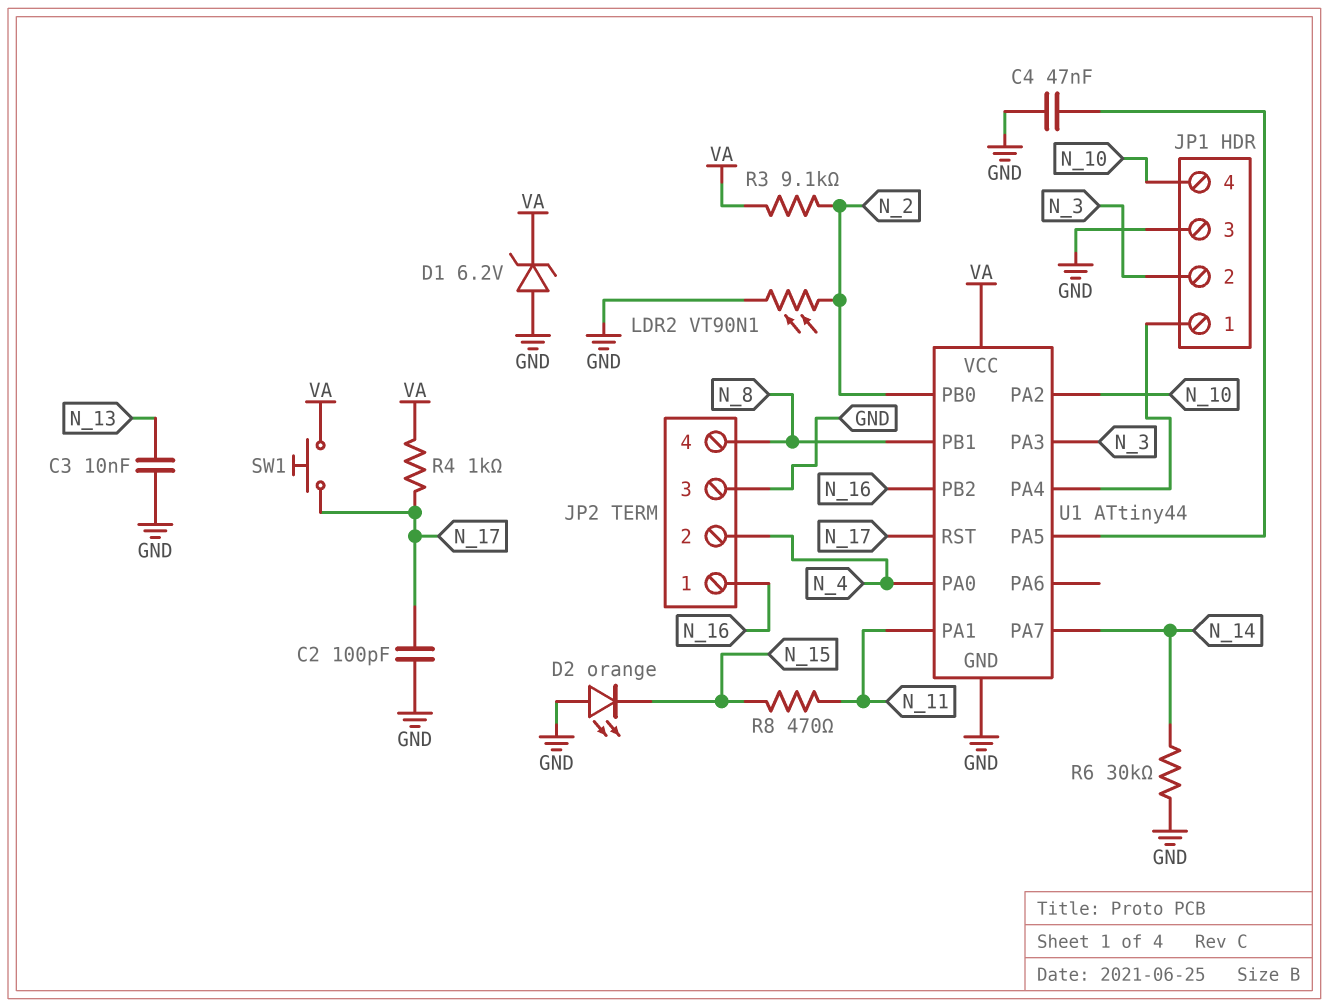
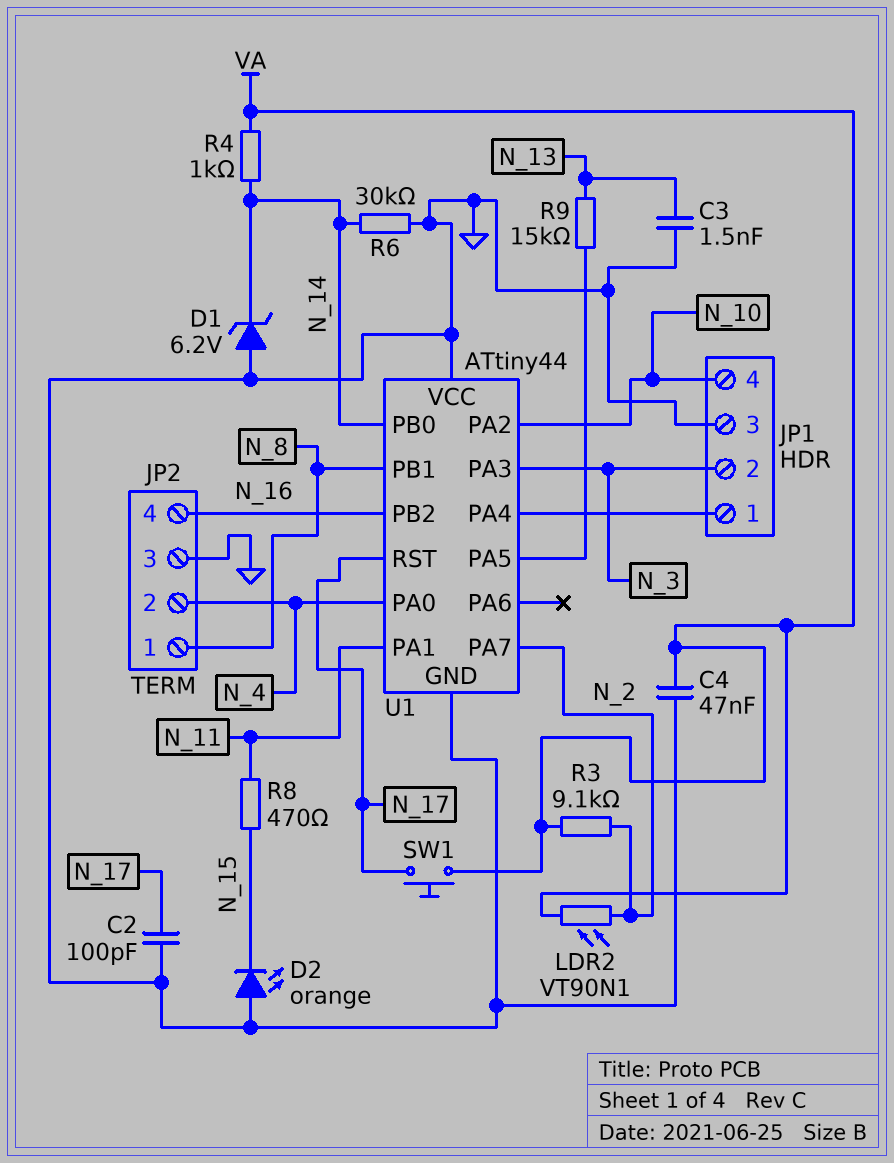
C3: 10nF (GND, N_13) -> 1.5nF (GND, N_13)
C4: 47nF (GND, U1/PA5) -> 47nF (GND, VA)
D1: zener 6.2V (A GND, K VA) -> zener 6.2V (A GND, K N_14)
JP2 pin 1: N_16 -> N_8
JP2 pin 4: N_8 -> N_16
LDR2: VT90N1 (GND, N_2) -> VT90N1 (N_2, VA)
R4: 1k (N_17, VA) -> 1k (N_14, VA)
R9: none -> 15k (N_13, U1/PA5)
U1 pin PA7: N_14 -> N_2
U1 pin PB0: N_2 -> N_14
U1 pin VCC: VA -> GND

